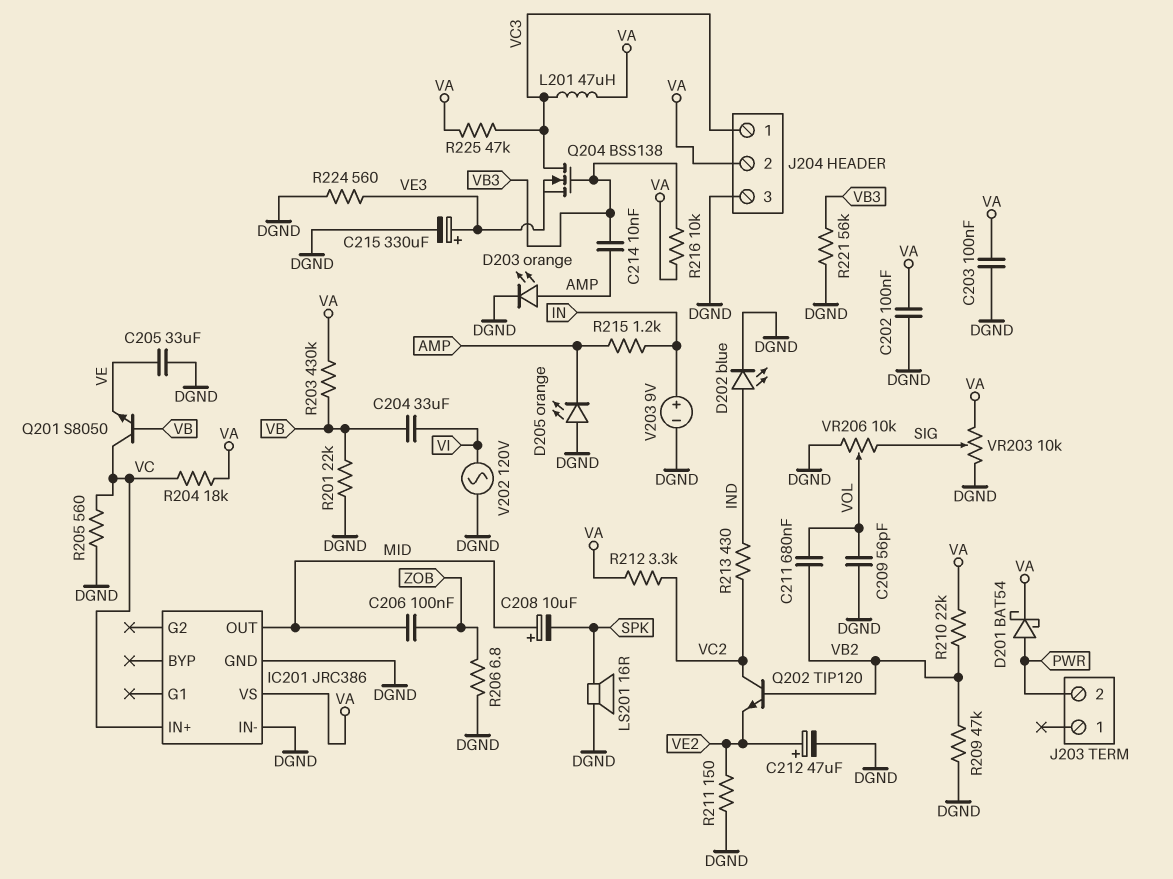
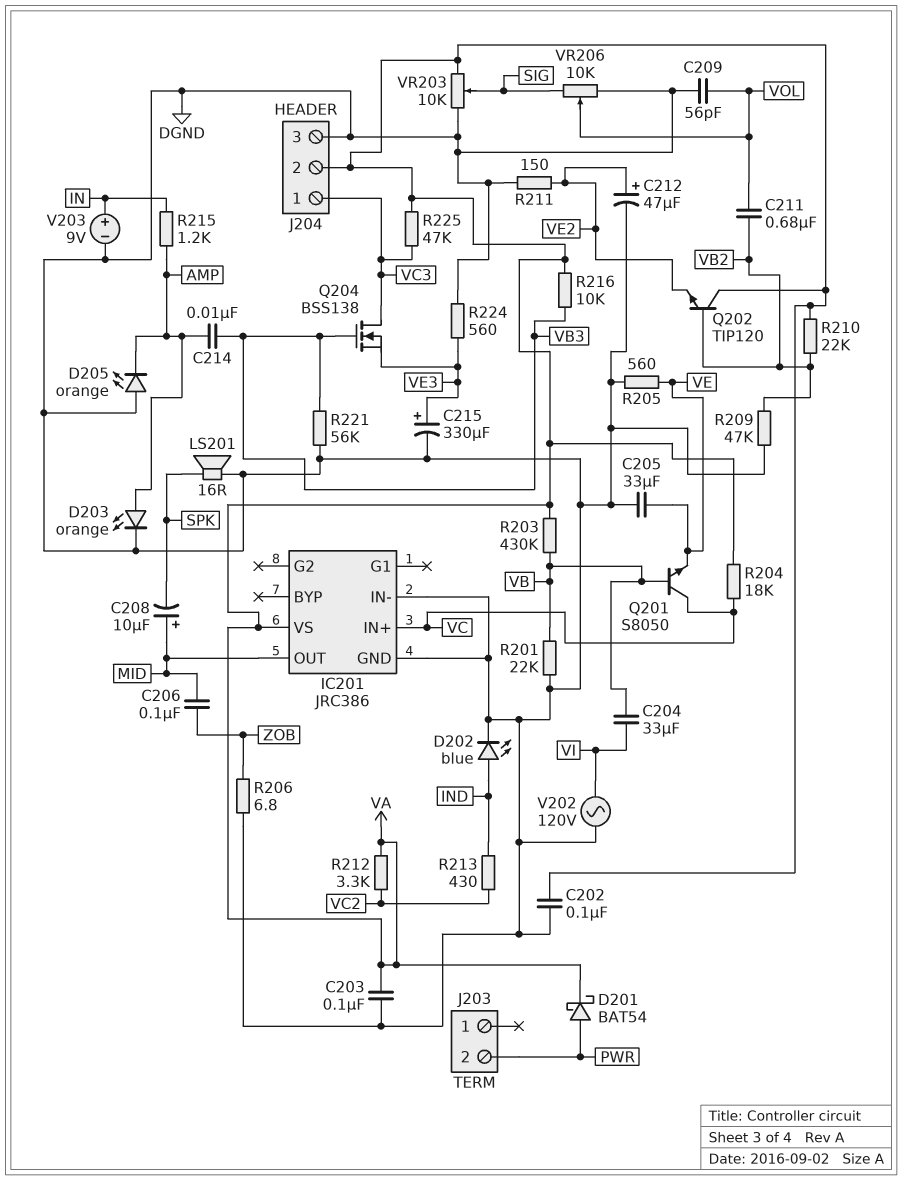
L201: 47uH (VA, VC3) -> none
Q202: NPN TIP120 (B VB2, C VC2, E VE2) -> NPN TIP120 (B VB2, C VA, E VE2)
R205: 560 (DGND, VC) -> 560 (DGND, VE)

